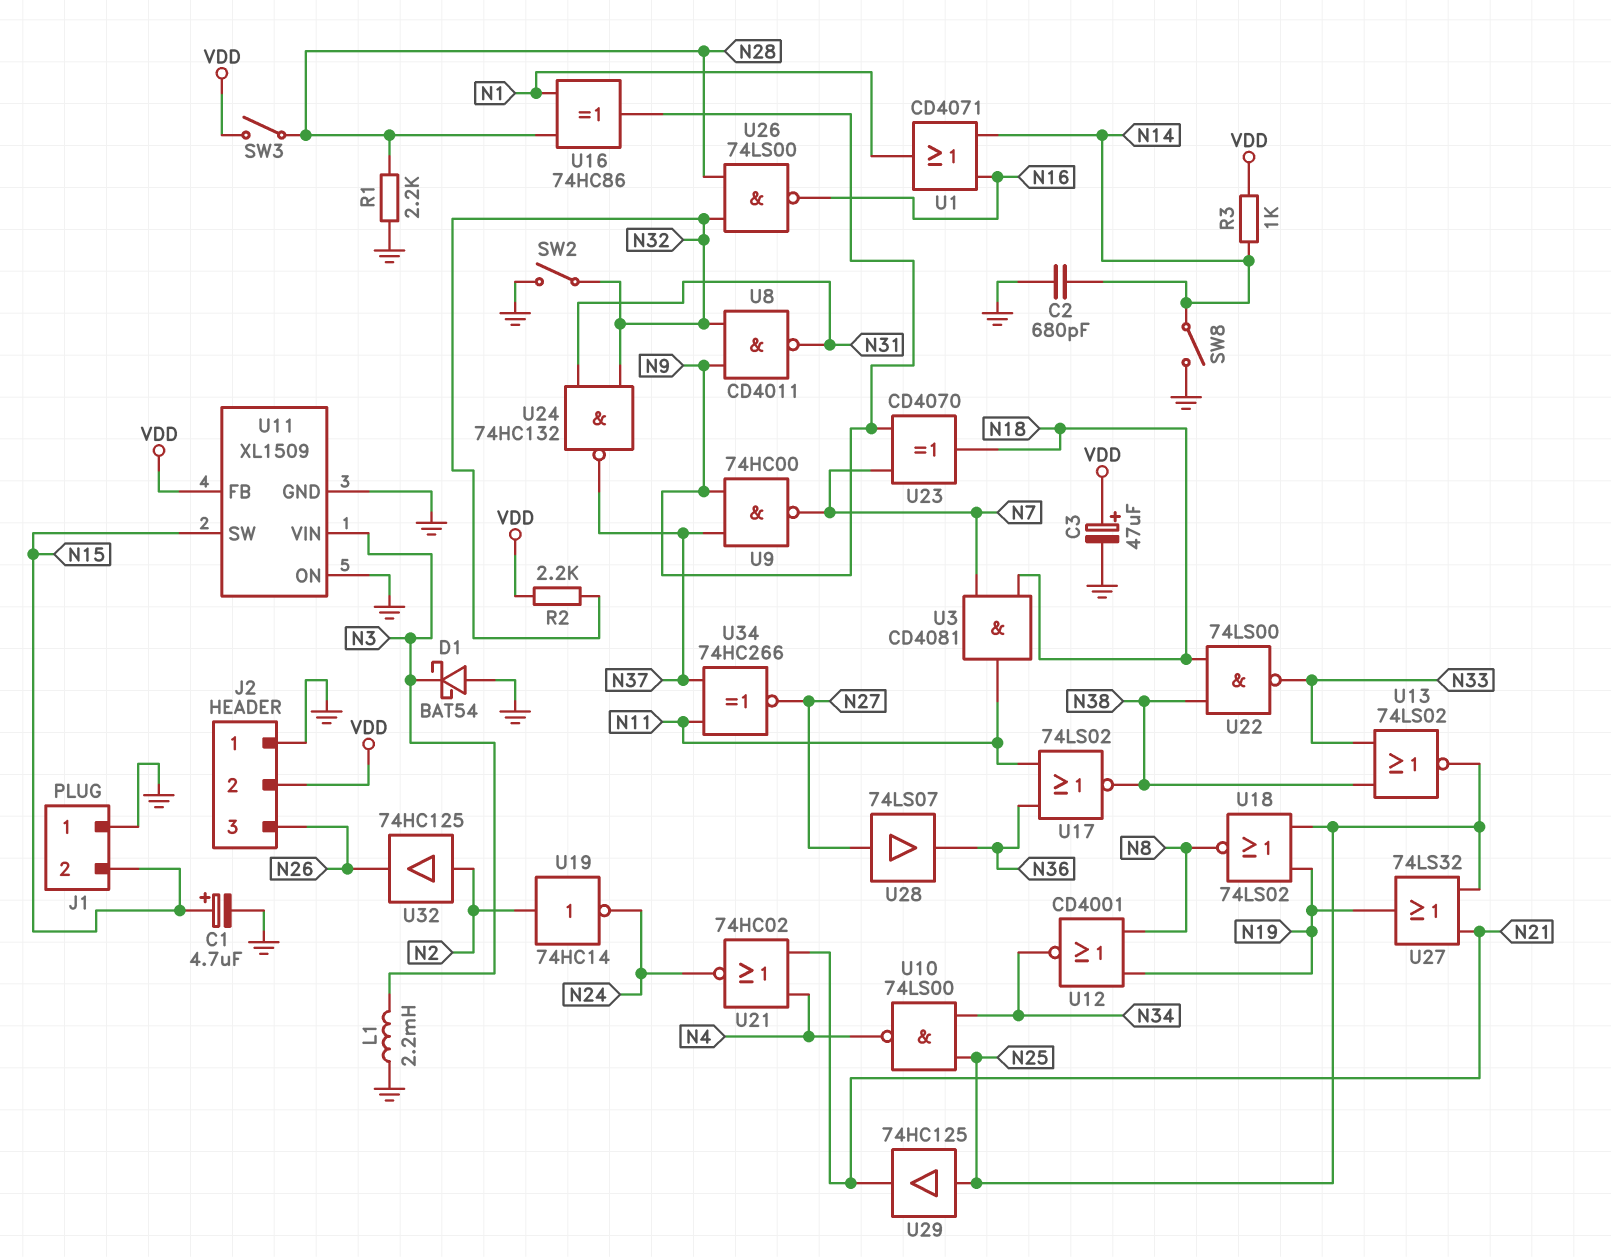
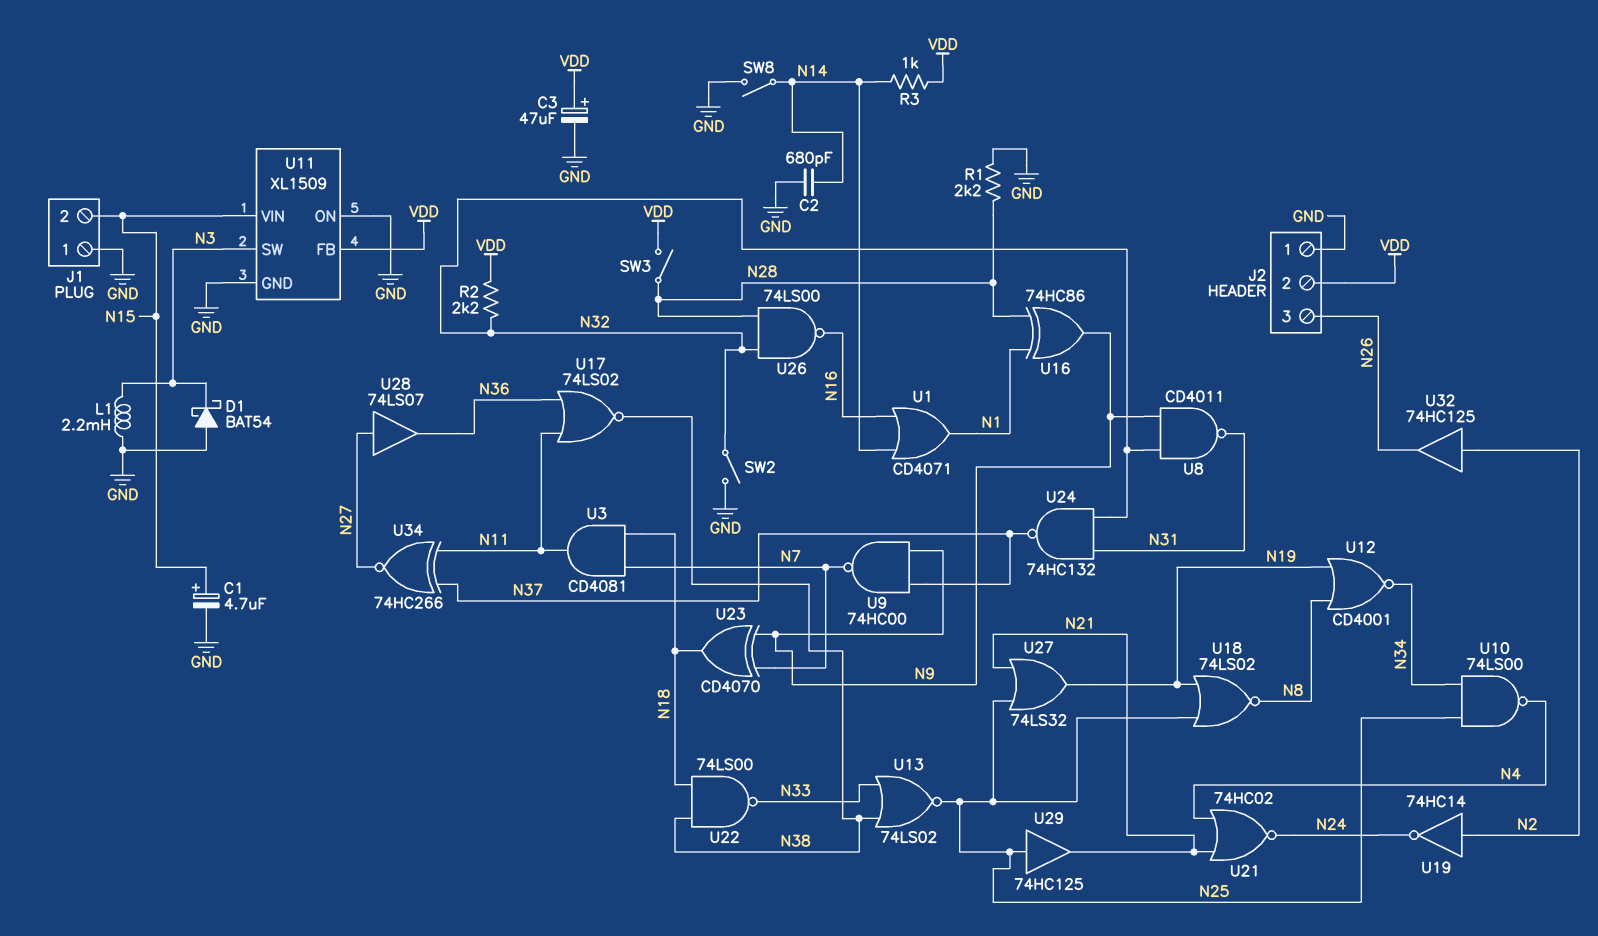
U11 pin SW: N15 -> N3
U11 pin VIN: N3 -> N15

